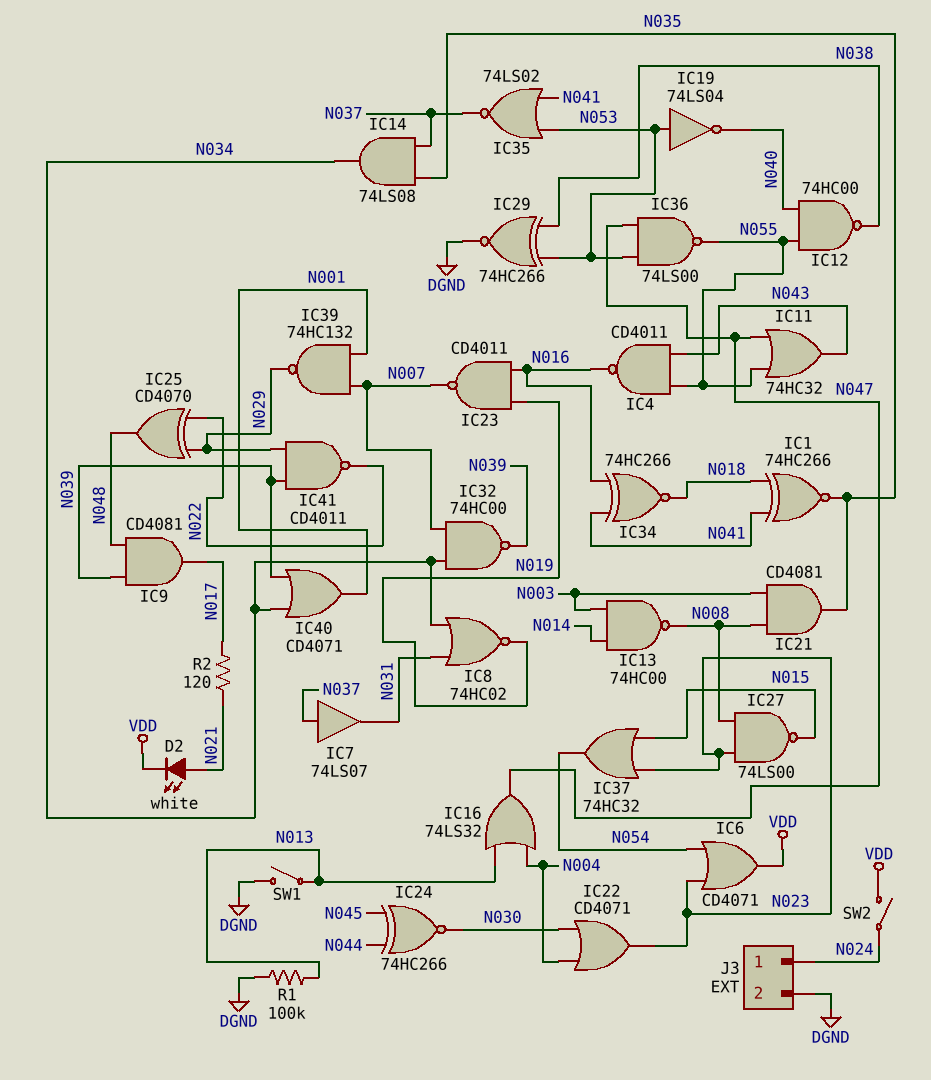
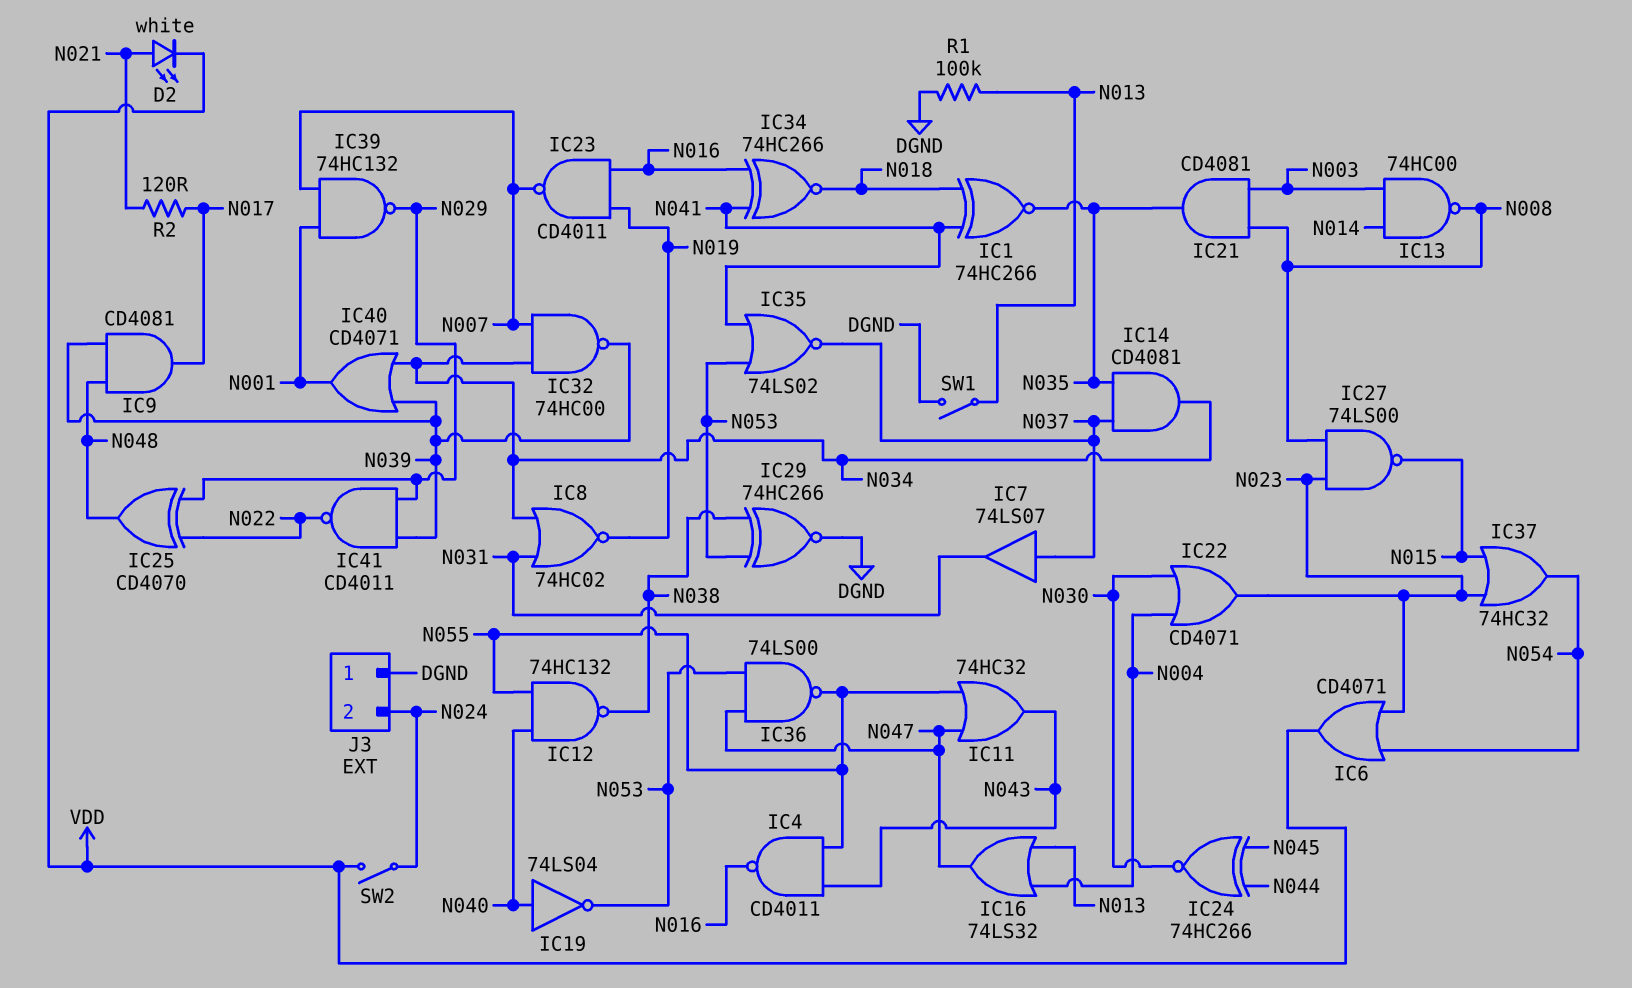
IC12: NAND 74HC00 (in N040, in N055, out N038) -> NAND 74HC132 (in N040, in N055, out N038)
IC14: AND 74LS08 (in N035, in N037, out N034) -> AND CD4081 (in N035, in N037, out N034)
IC19: NOT 74LS04 (in N053, out N040) -> NOT 74LS04 (in N040, out N053)
J3 pin 1: N024 -> DGND
J3 pin 2: DGND -> N024

